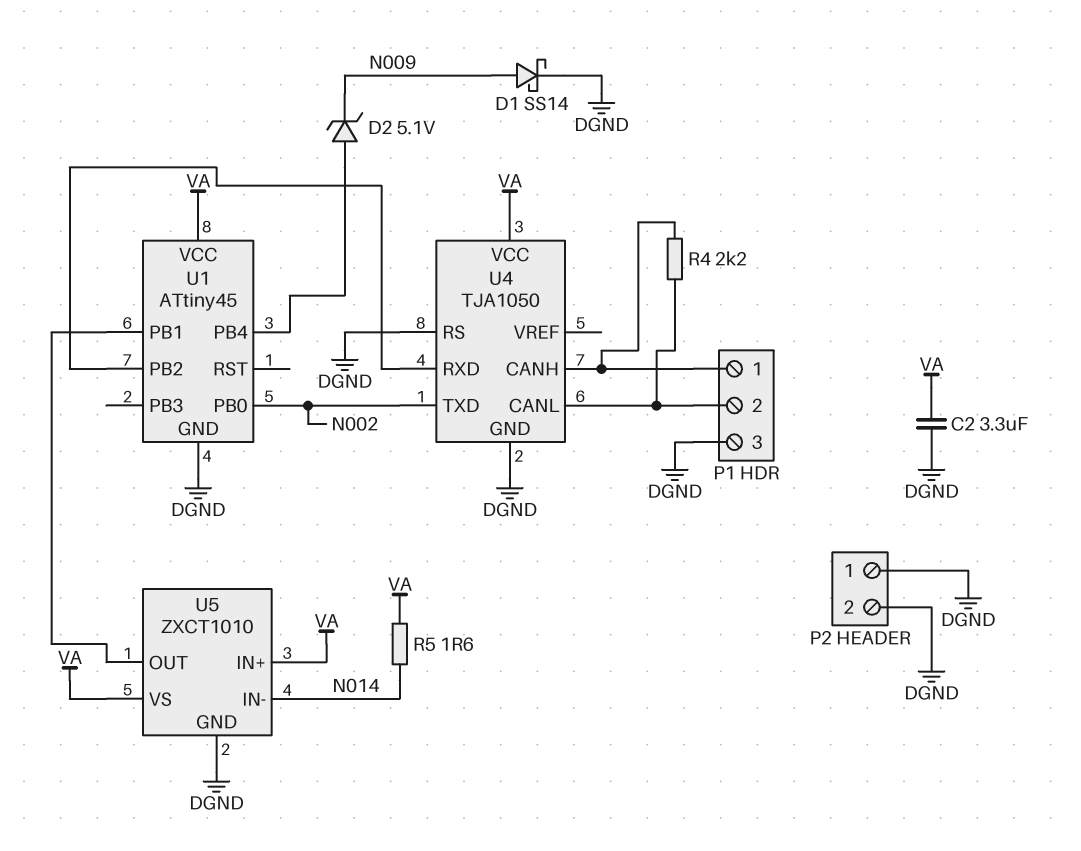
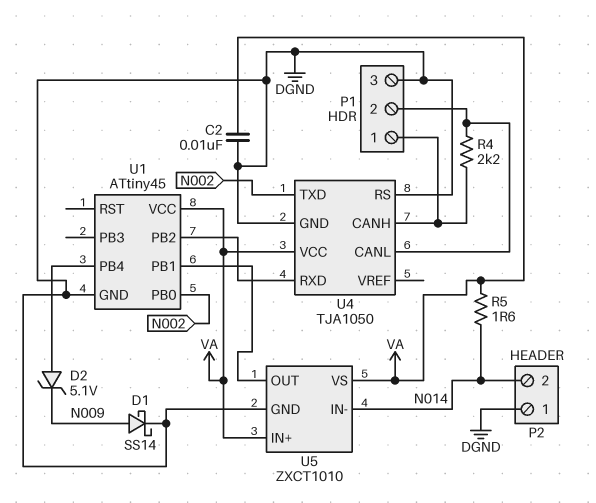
C2: 3.3uF (DGND, VA) -> 10nF (DGND, VA)
P2 pin 2: DGND -> N014

